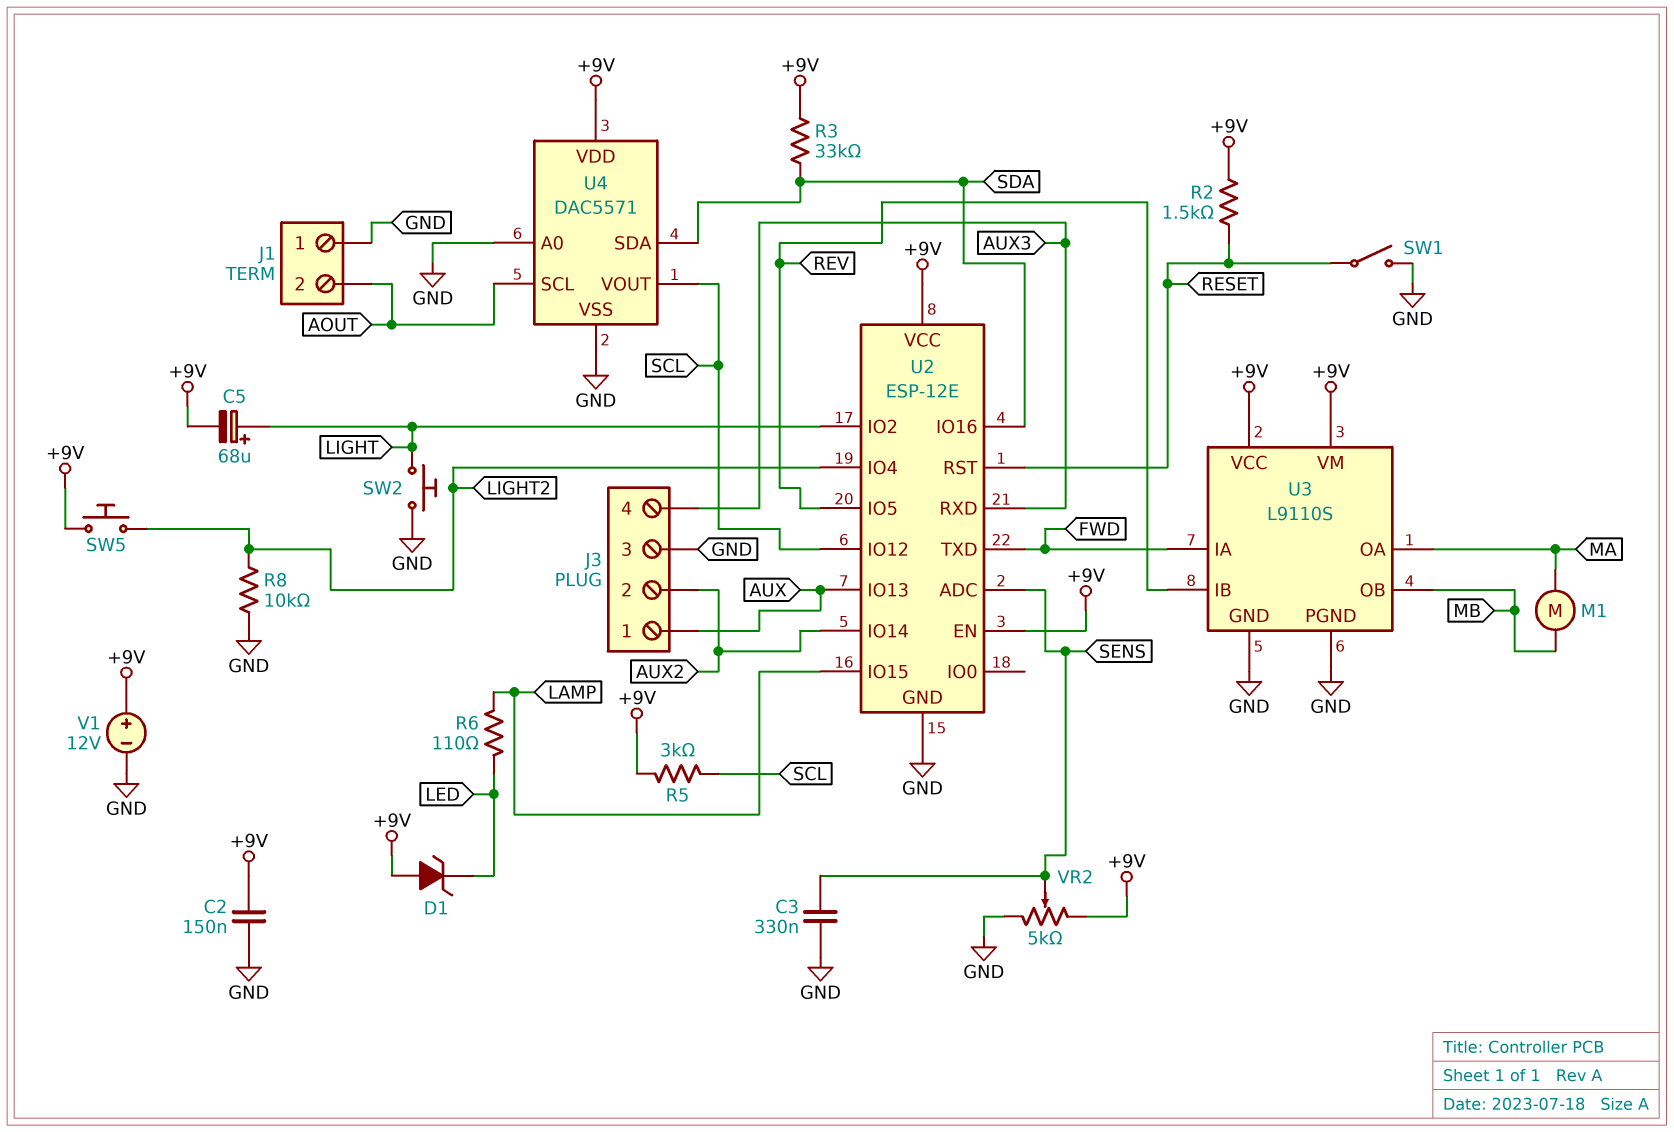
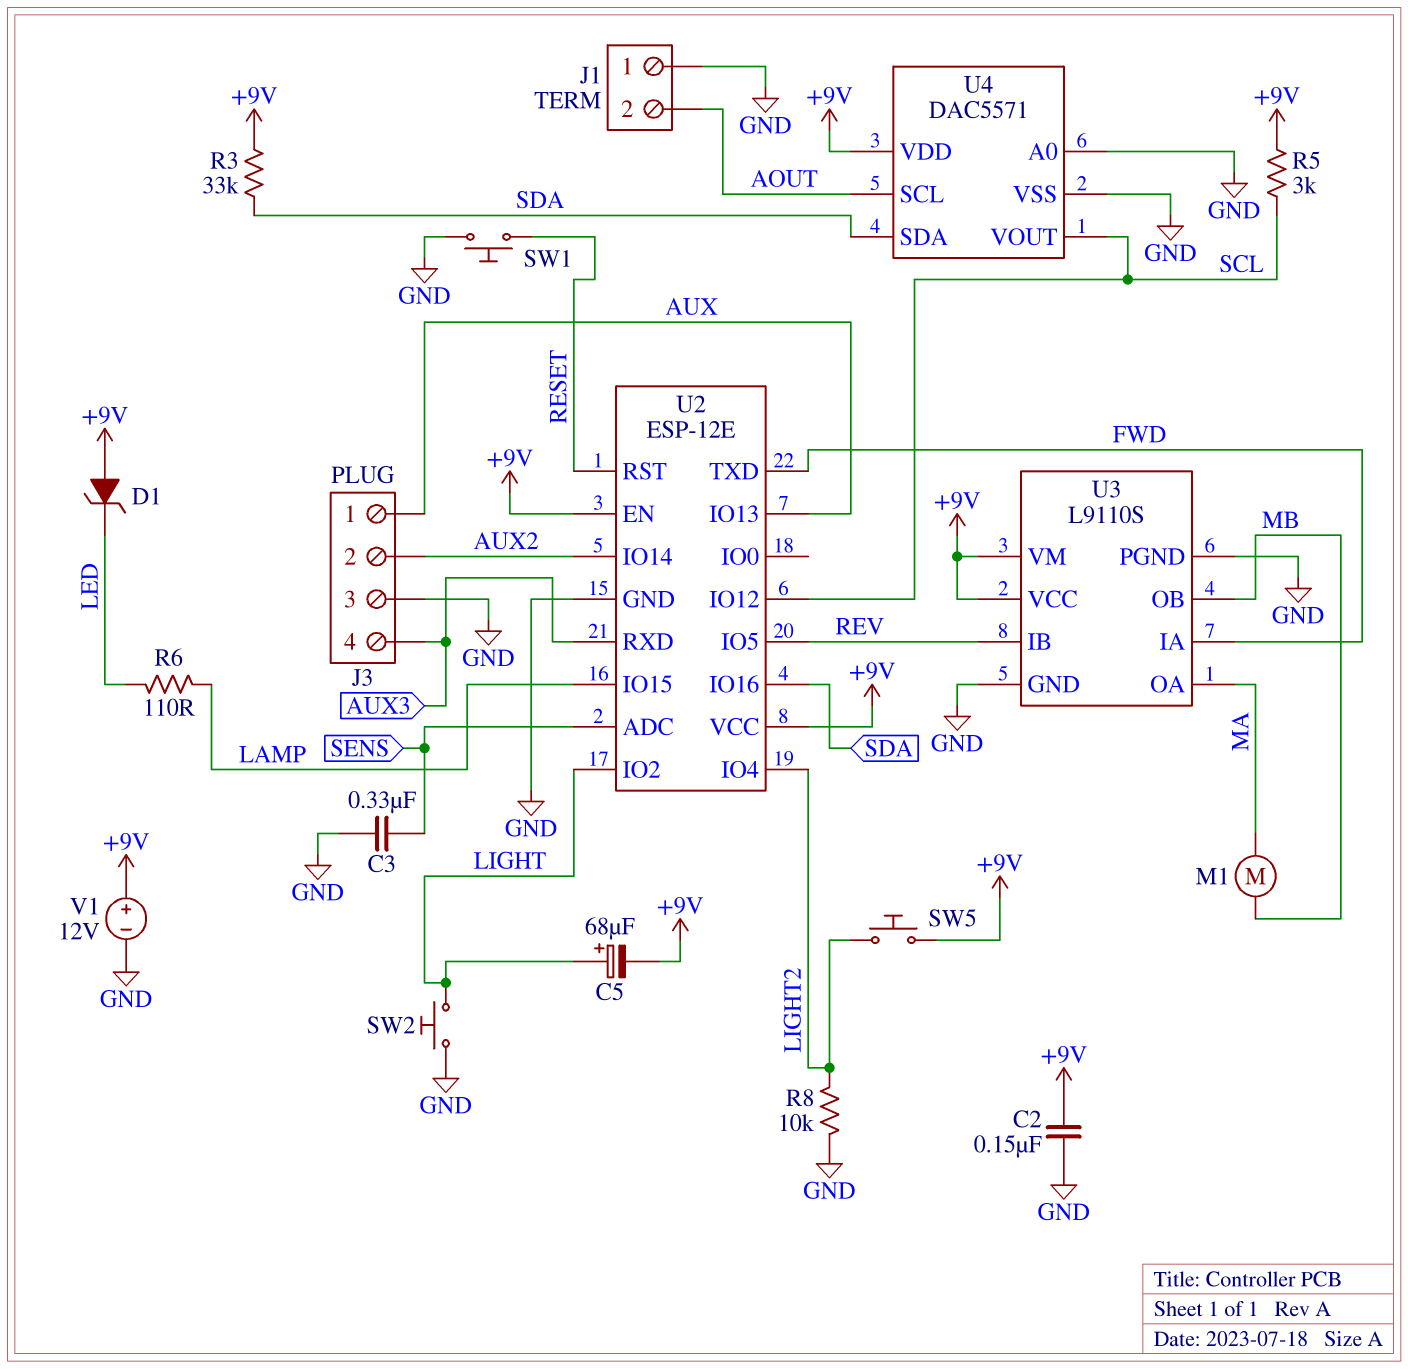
R2: 1.5k (+9V, RESET) -> none
SW1: switch (GND, RESET) -> button (GND, RESET)
VR2: 5k (+9V, GND, wiper SENS) -> none

